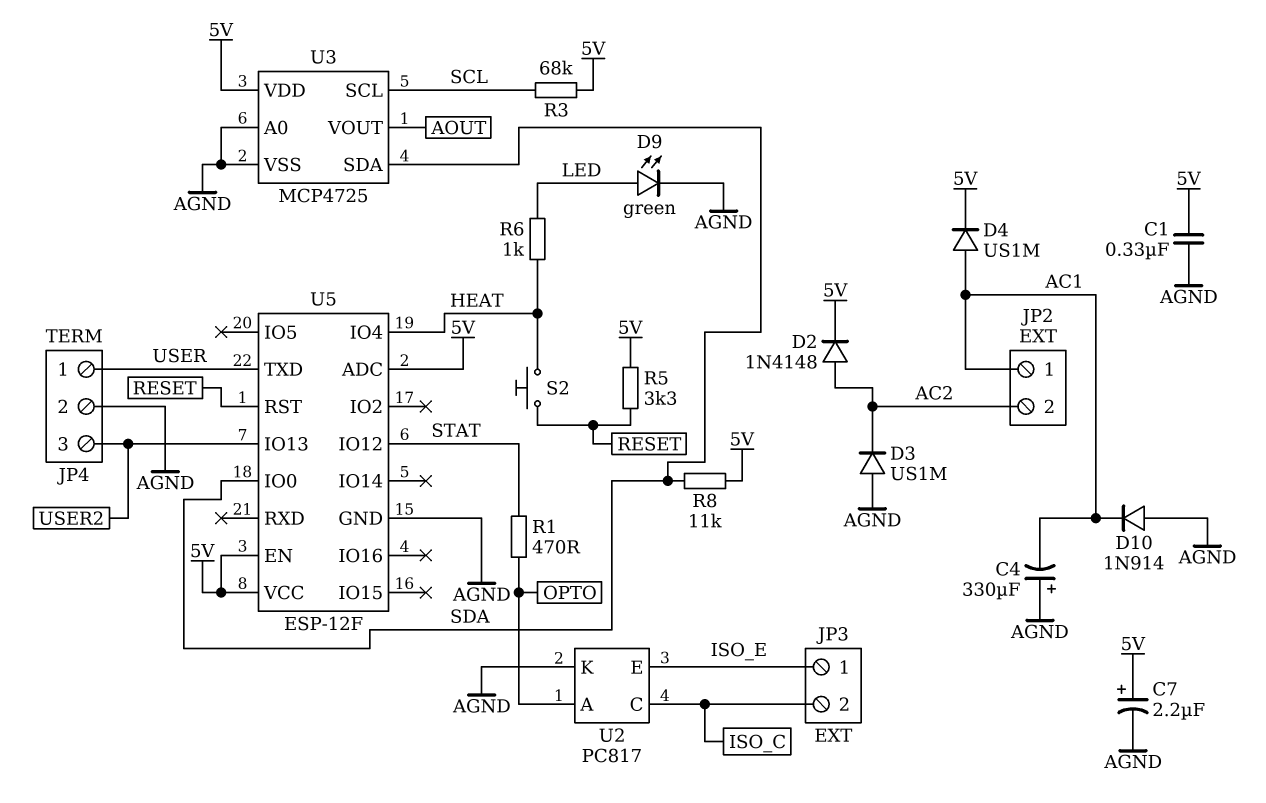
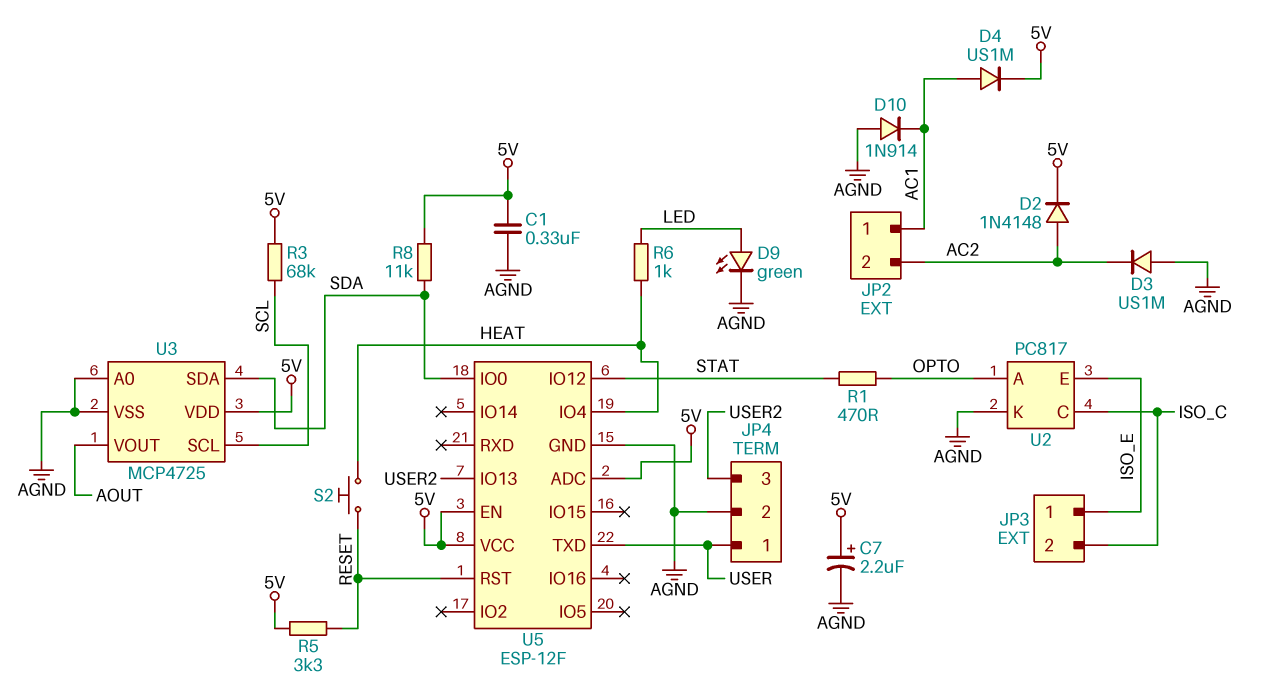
C4: 330uF (plus AGND, minus AC1) -> none

